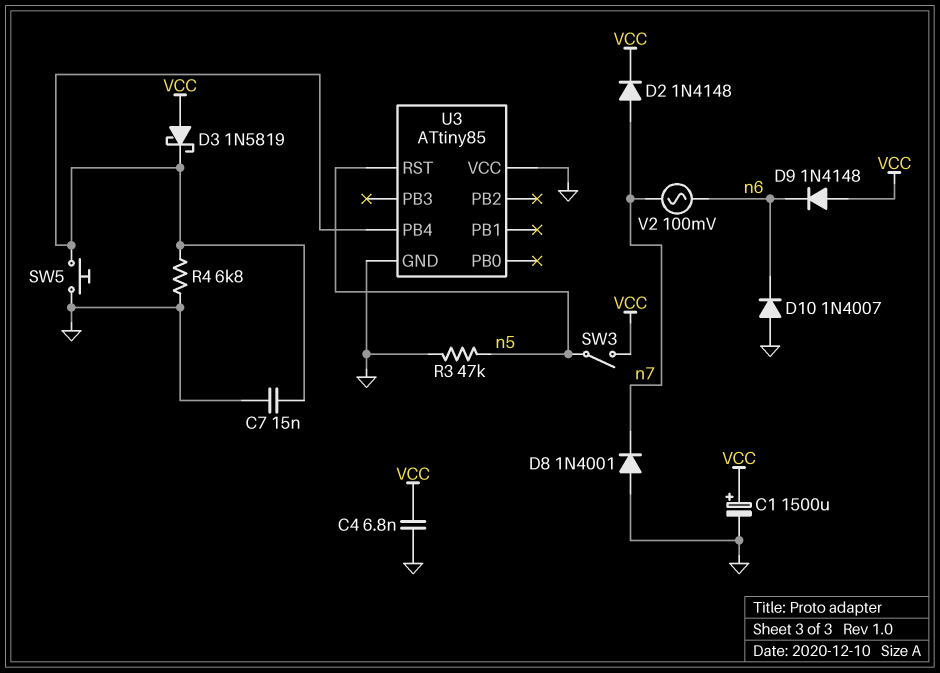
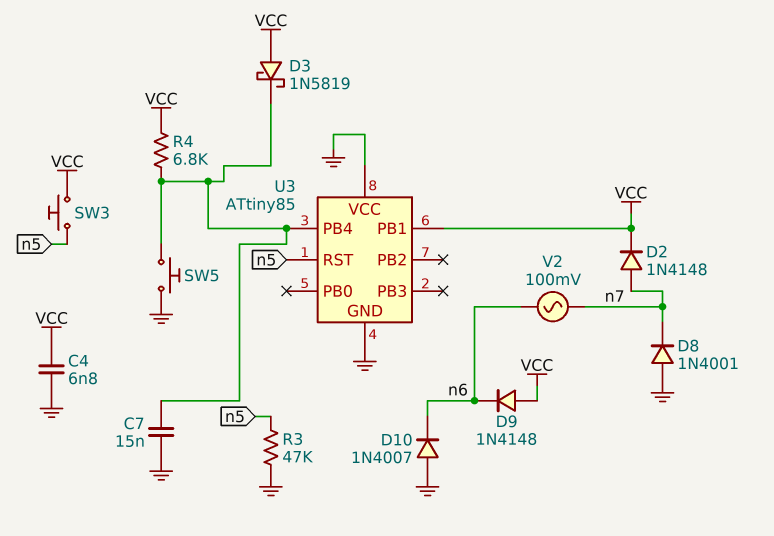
C1: 1500uF (plus VCC, minus GND) -> none
R4: 6.8k (GND, U3/PB4) -> 6.8k (U3/PB4, VCC)
SW3: switch (VCC, n5) -> button (VCC, n5)
U3 pin PB1: none -> VCC

